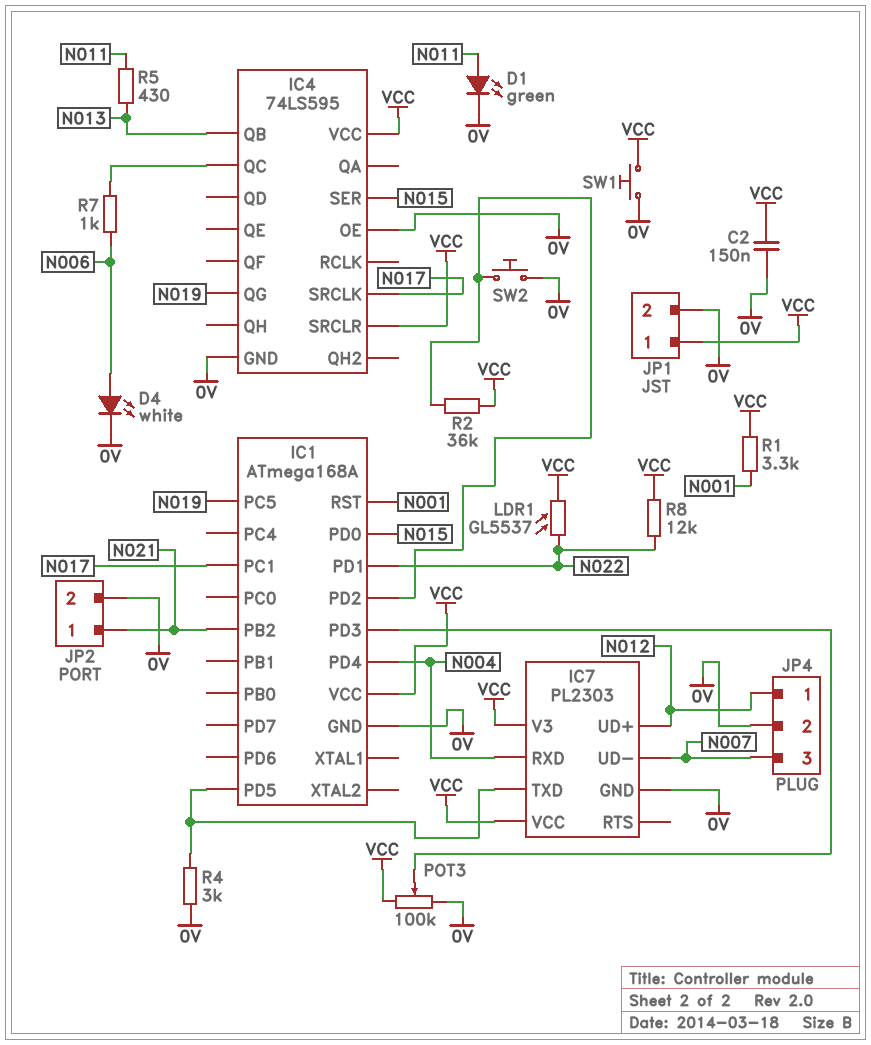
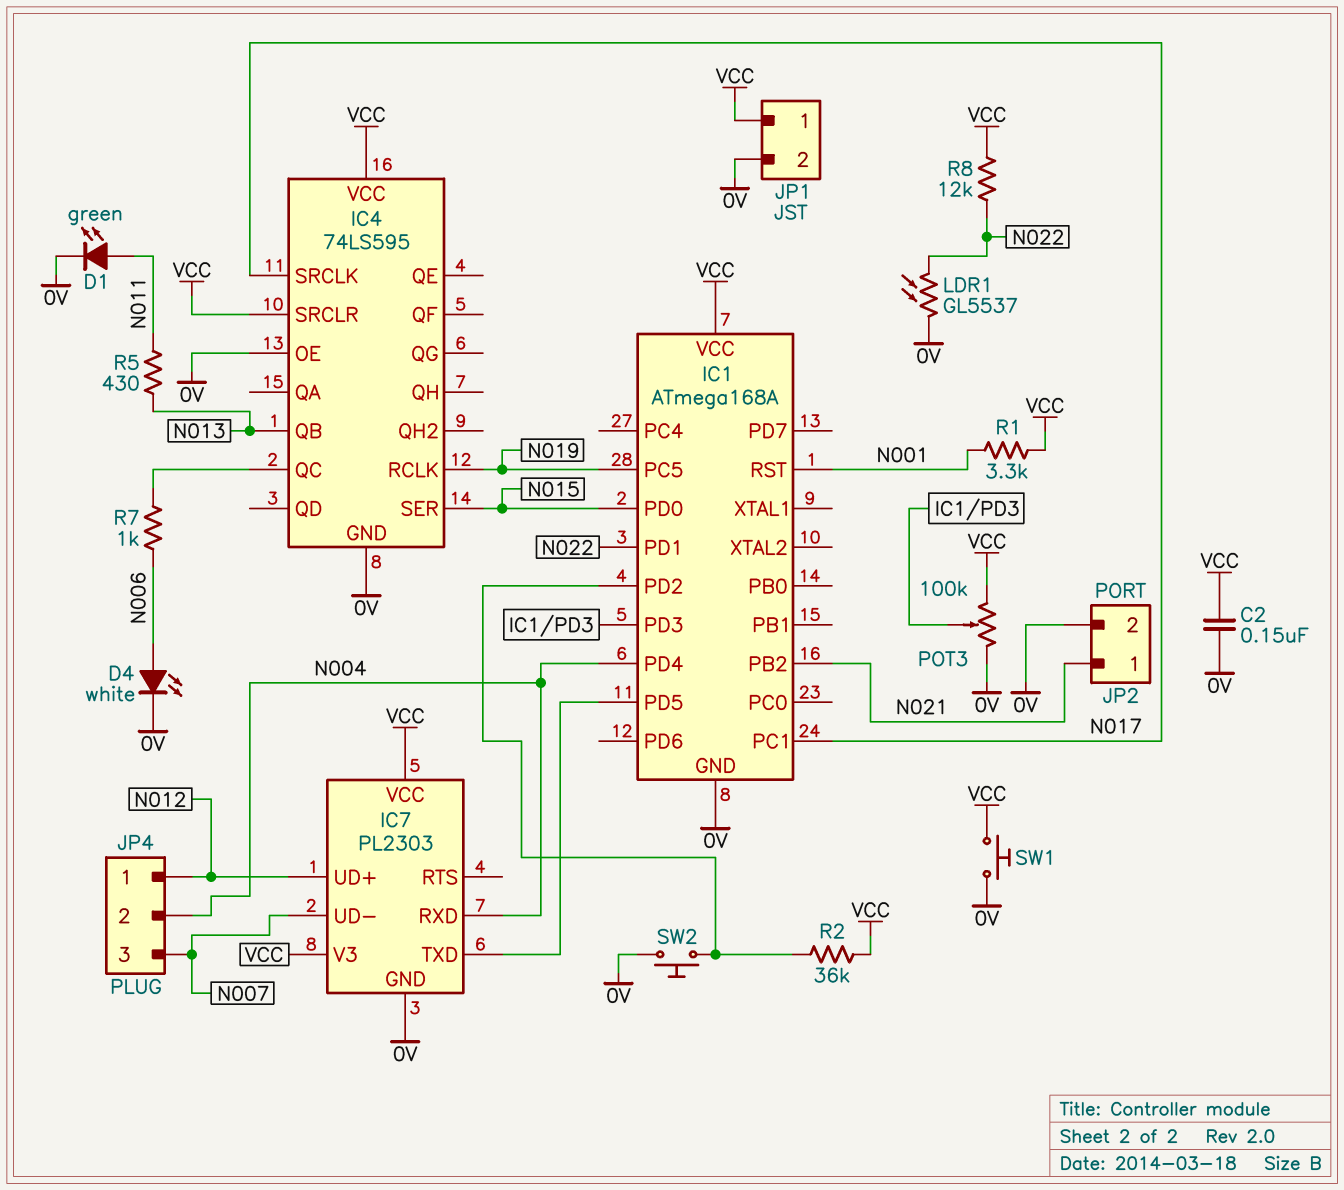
IC4 pin QG: N019 -> none
IC4 pin RCLK: none -> N019
JP4 pin 2: 0V -> N004
LDR1: GL5537 (N022, VCC) -> GL5537 (0V, N022)
R4: 3k (0V, IC1/PD5) -> none

